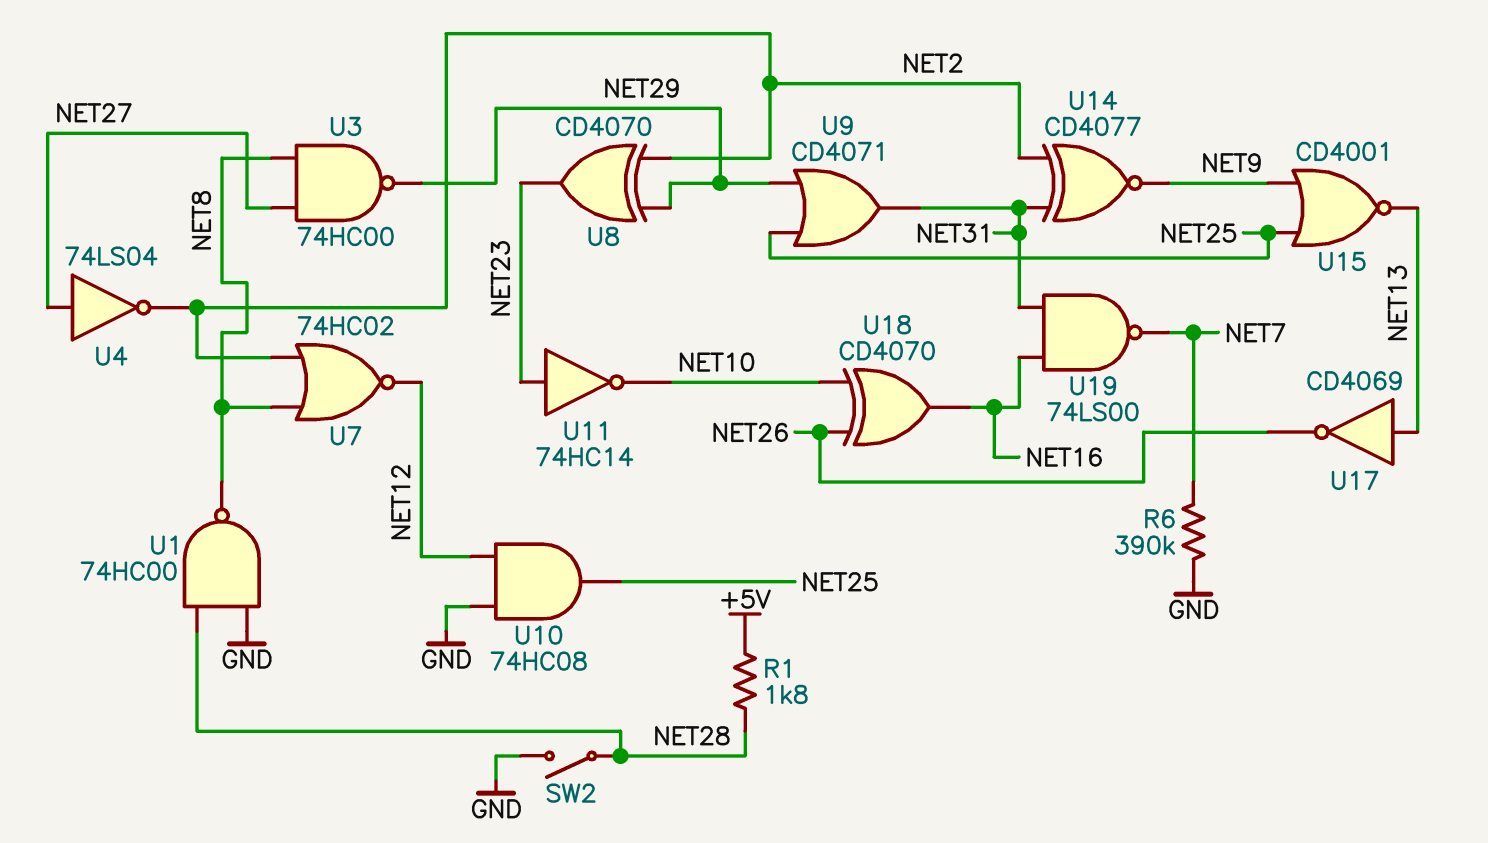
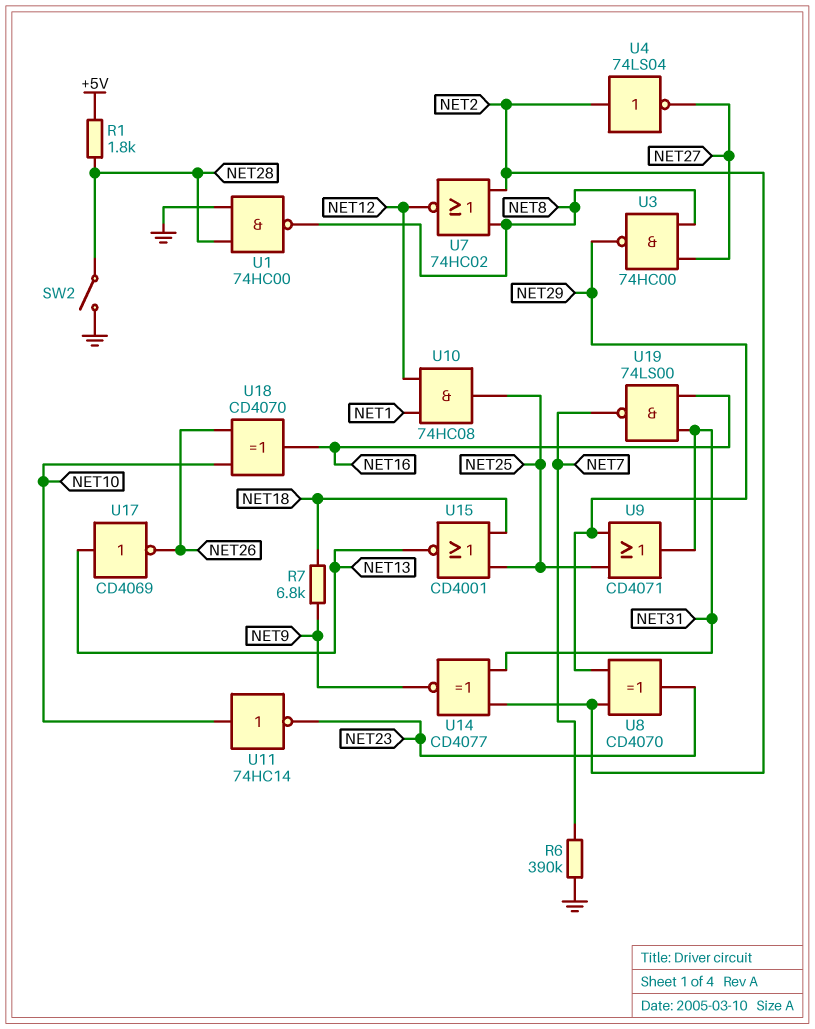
R7: none -> 6.8k (NET9, NET18)
U4: NOT 74LS04 (in NET27, out NET2) -> NOT 74LS04 (in NET2, out NET27)
U10: AND 74HC08 (in GND, in NET12, out NET25) -> AND 74HC08 (in NET1, in NET12, out NET25)
U11: NOT 74HC14 (in NET23, out NET10) -> NOT 74HC14 (in NET10, out NET23)
U15: NOR CD4001 (in NET9, in NET25, out NET13) -> NOR CD4001 (in NET18, in NET25, out NET13)

